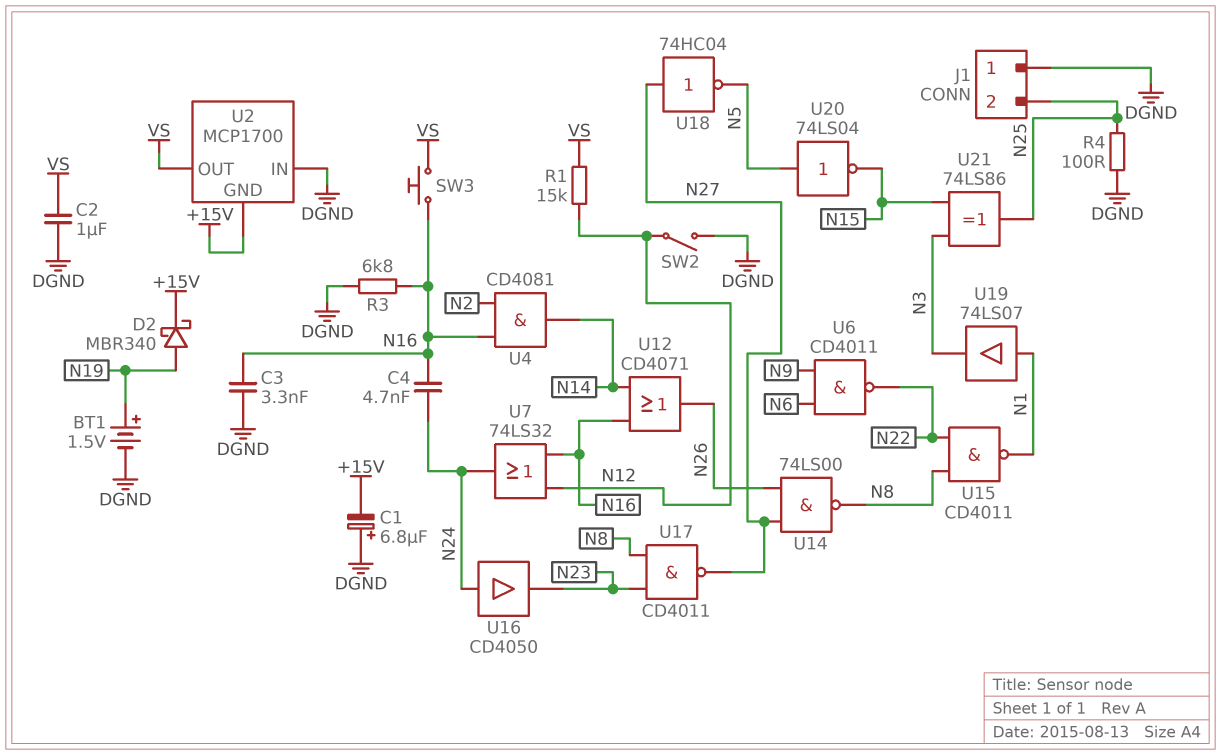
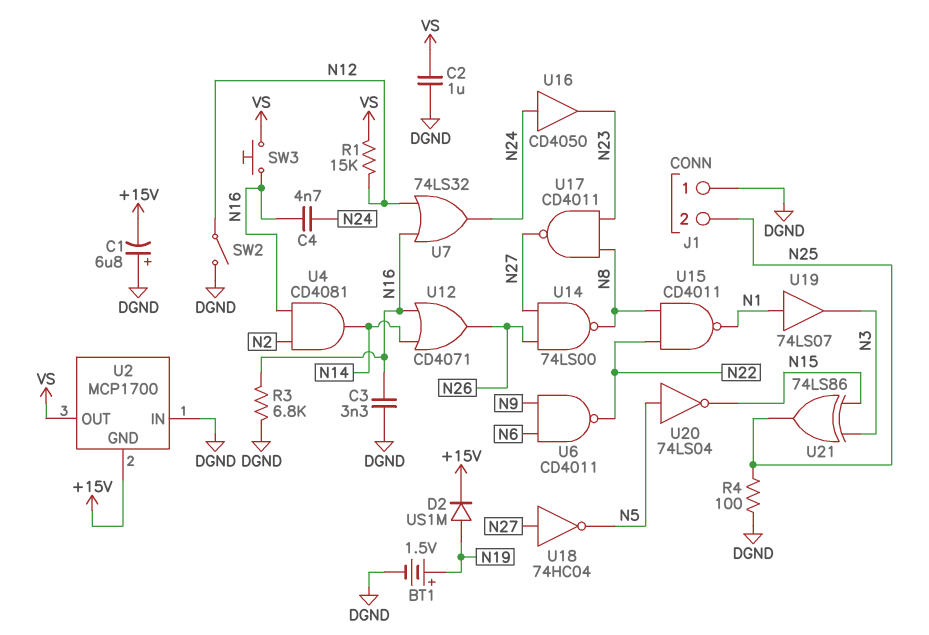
D2: schottky MBR340 (A N19, K +15V) -> diode US1M (A N19, K +15V)

